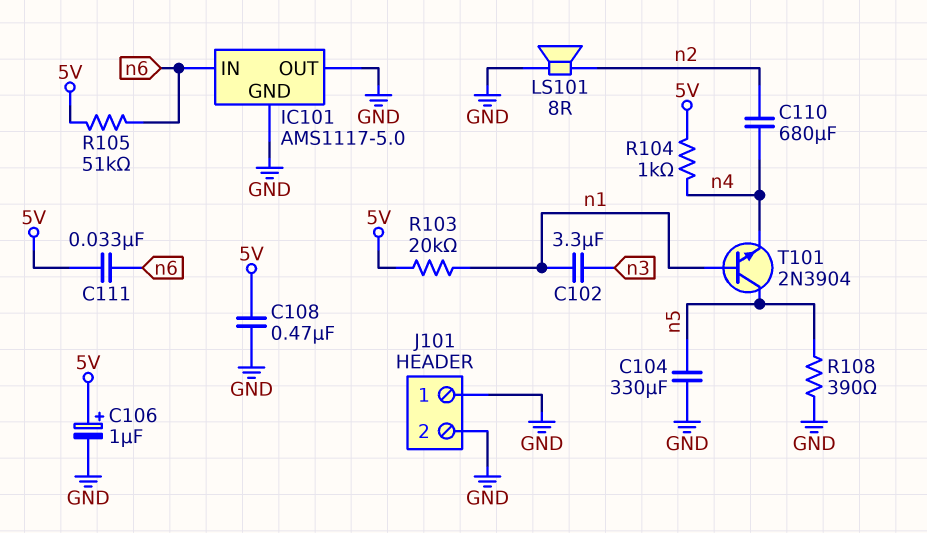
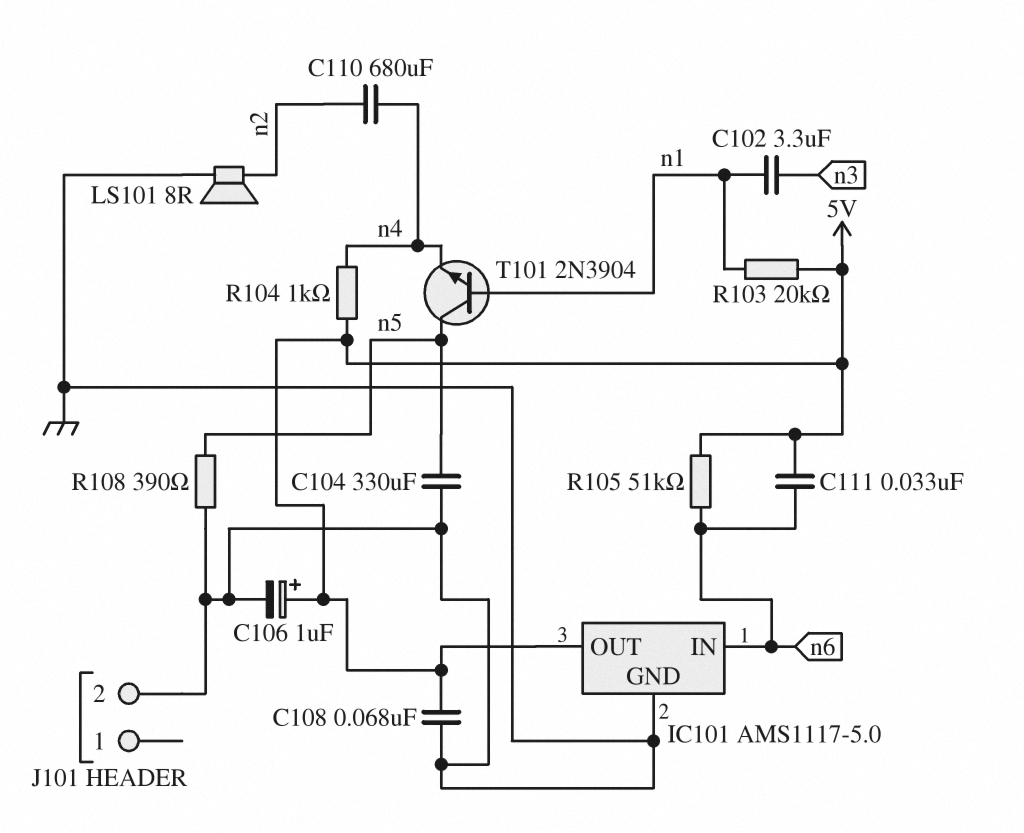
C108: 470nF (5V, GND) -> 68nF (5V, GND)
IC101 pin OUT: GND -> 5V
J101 pin 1: GND -> none

